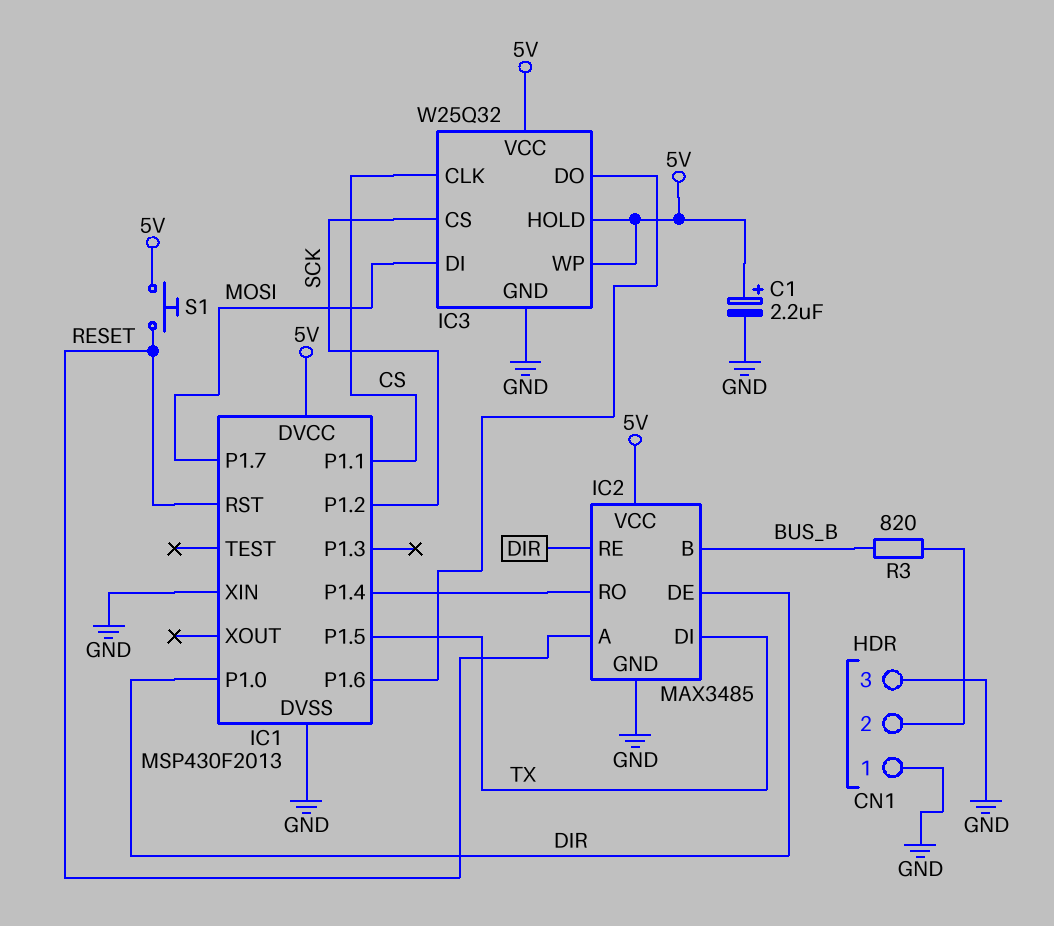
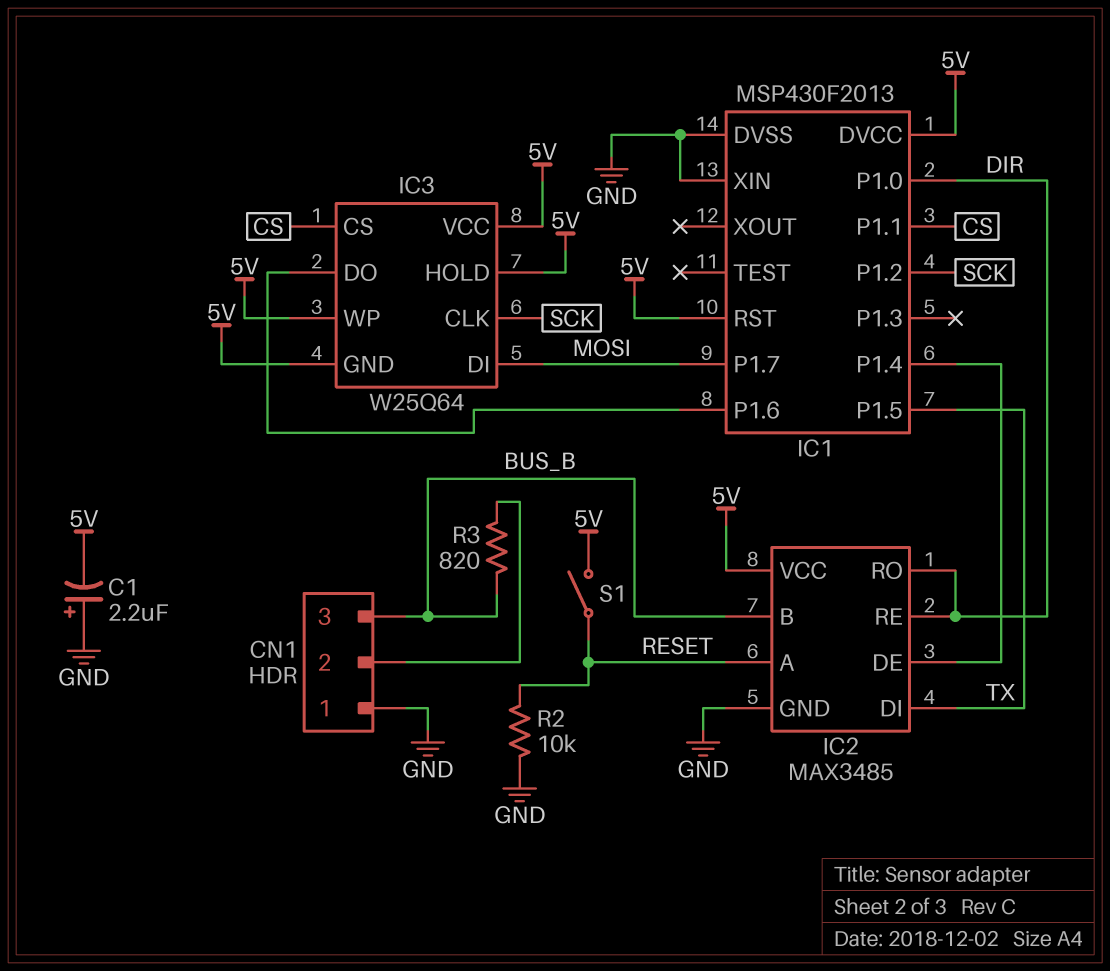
C1: 2.2uF (plus 5V, minus GND) -> 2.2uF (plus GND, minus 5V)
CN1 pin 3: GND -> BUS_B
IC1 pin RST: RESET -> 5V
IC2 pin DE: DIR -> IC1/P1.4
IC2 pin RO: IC1/P1.4 -> DIR
IC3: W25Q32 -> W25Q64
IC3 pin CLK: CS -> SCK
IC3 pin CS: SCK -> CS
IC3 pin GND: GND -> 5V
R2: none -> 10k (GND, RESET)
S1: button (5V, RESET) -> switch (5V, RESET)

